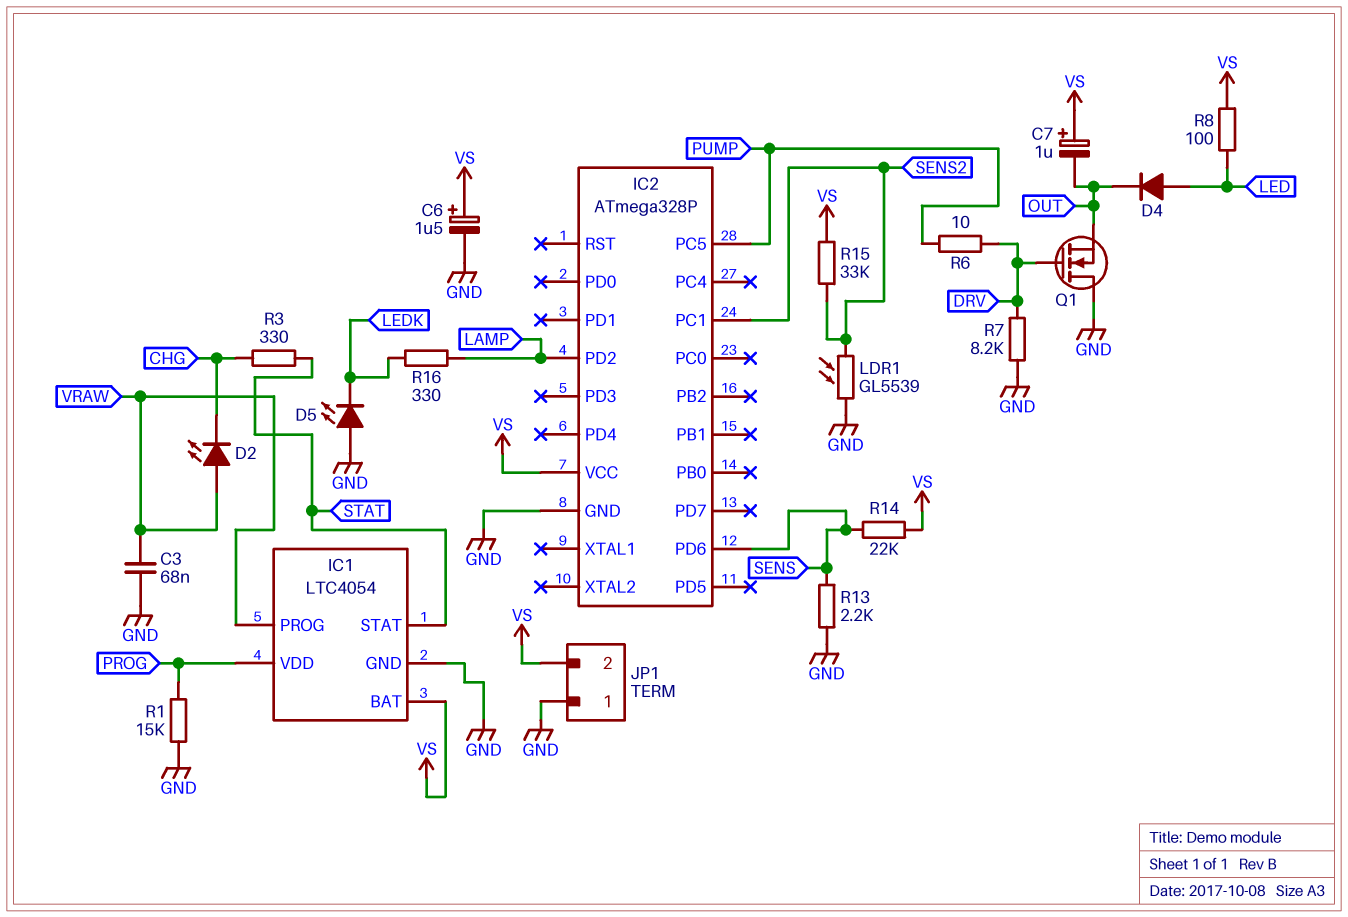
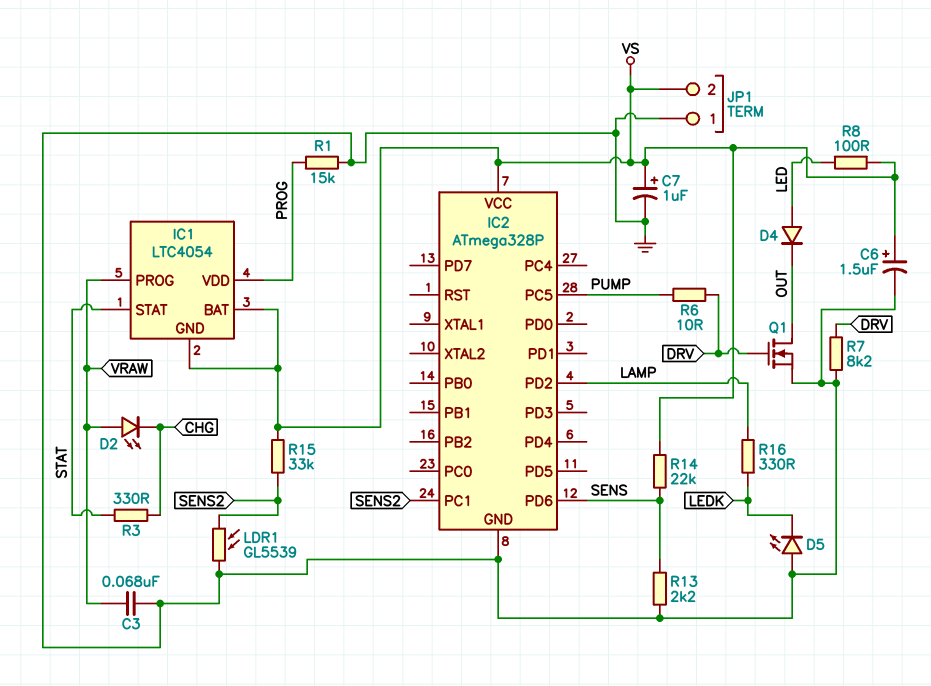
C7: 1uF (plus VS, minus OUT) -> 1uF (plus VS, minus GND)
IC1 pin GND: GND -> VS
Q1: NMOS (G DRV, D GND, S OUT) -> NMOS (G DRV, D OUT, S GND)

